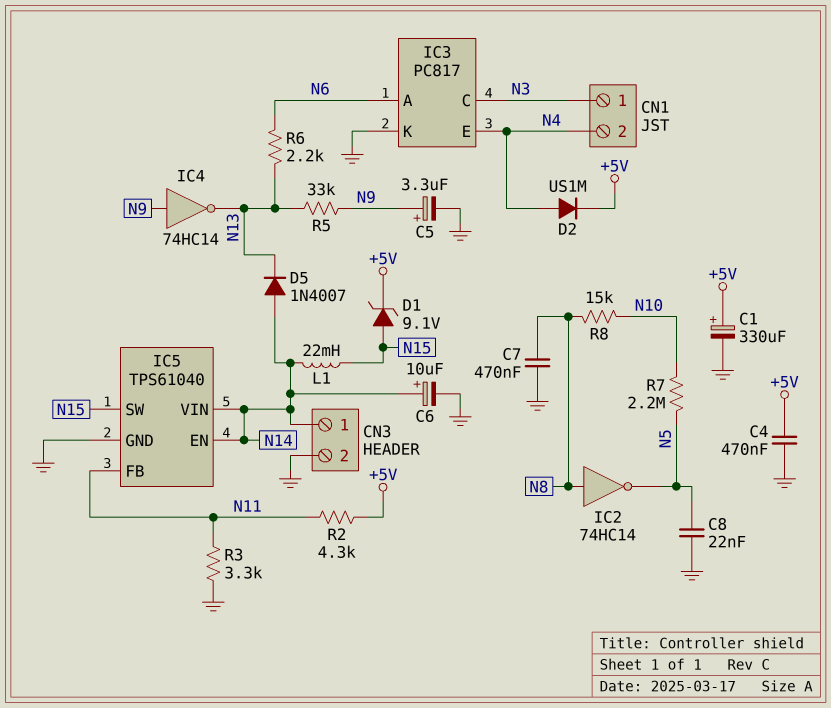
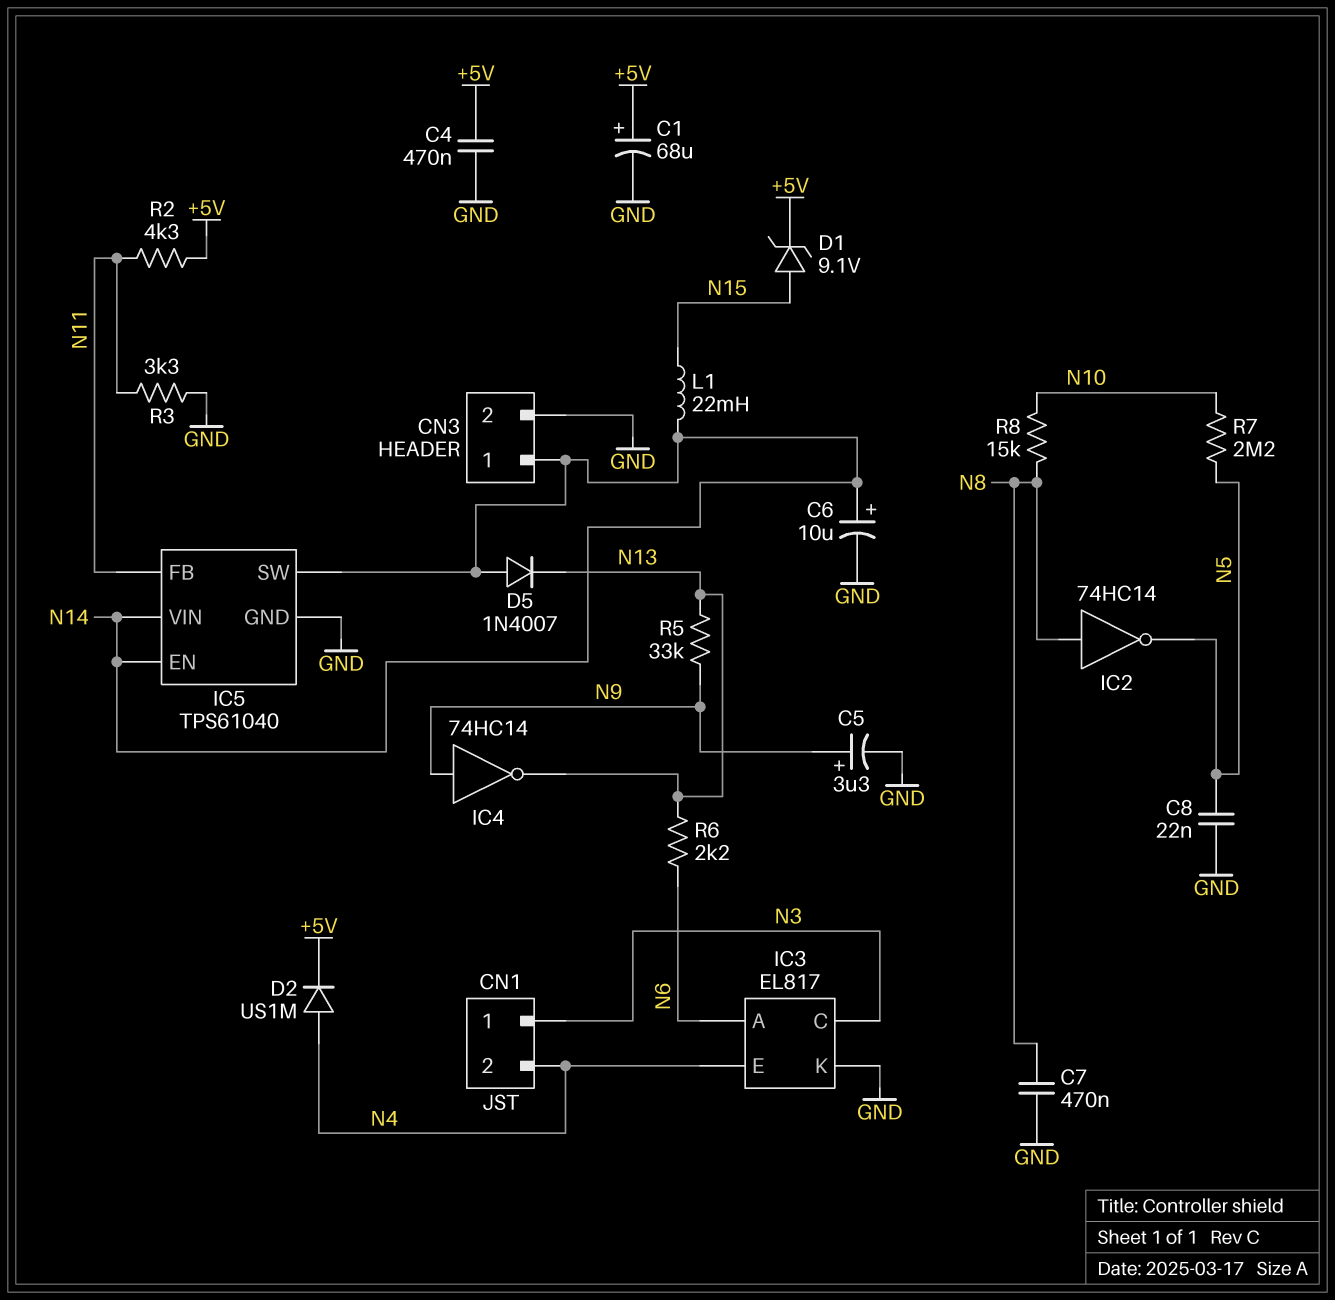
C1: 330uF (plus +5V, minus GND) -> 68uF (plus +5V, minus GND)
IC3: PC817 -> EL817
IC5 pin SW: N15 -> N14

